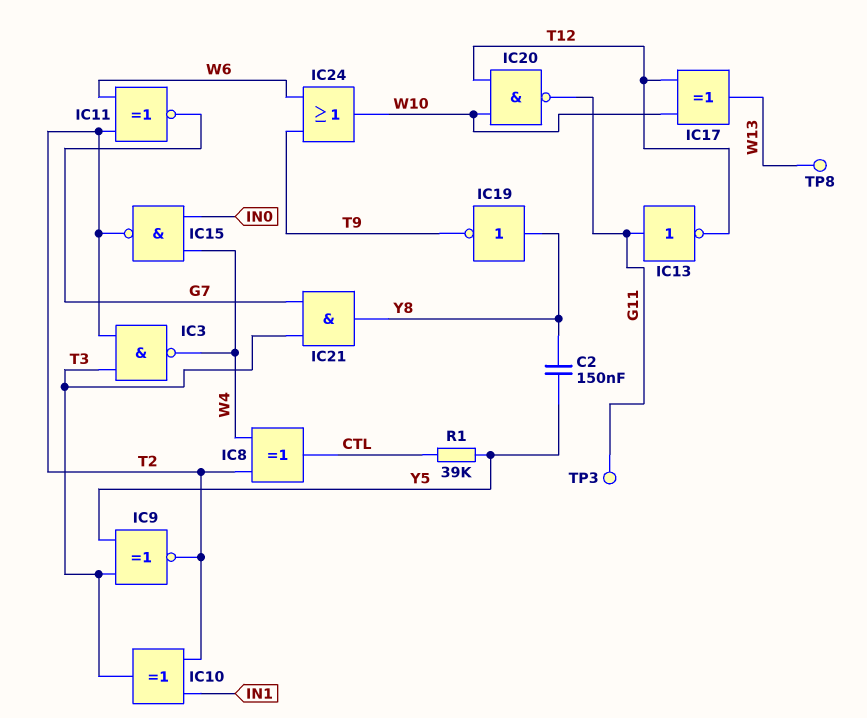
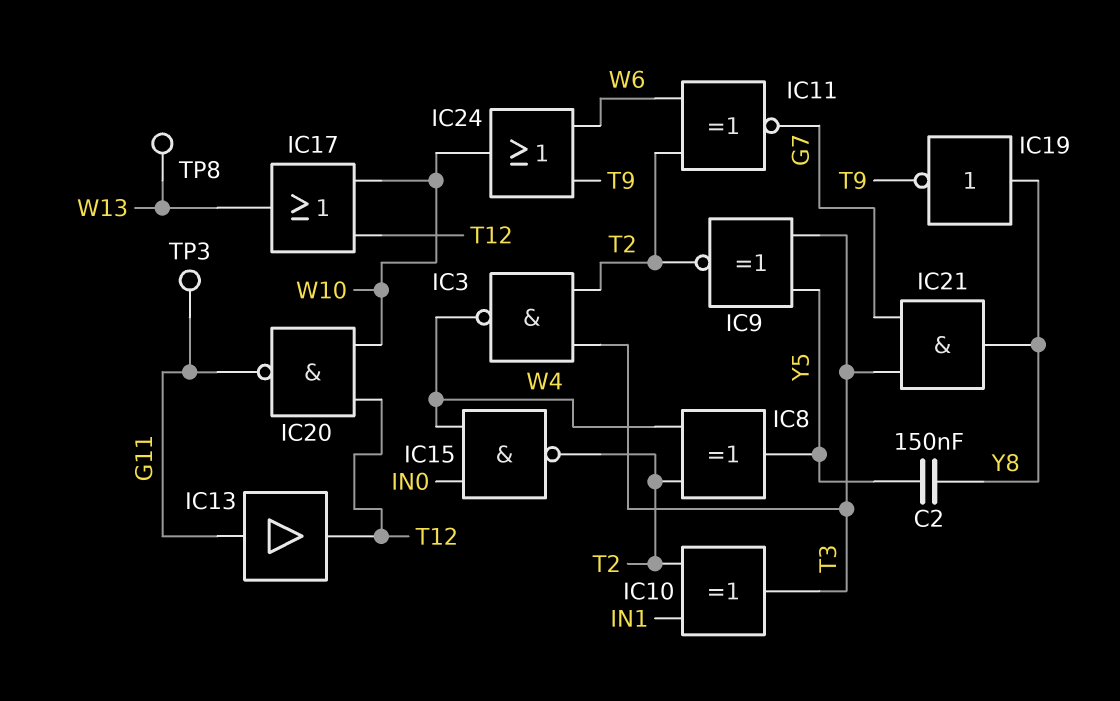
IC8: XOR (in T2, in W4, out CTL) -> XOR (in T2, in W4, out Y5)
IC13: NOT (in G11, out T12) -> buffer (in G11, out T12)
IC17: XOR (in T12, in W10, out W13) -> OR (in T12, in W10, out W13)
R1: 39k (CTL, Y5) -> none

